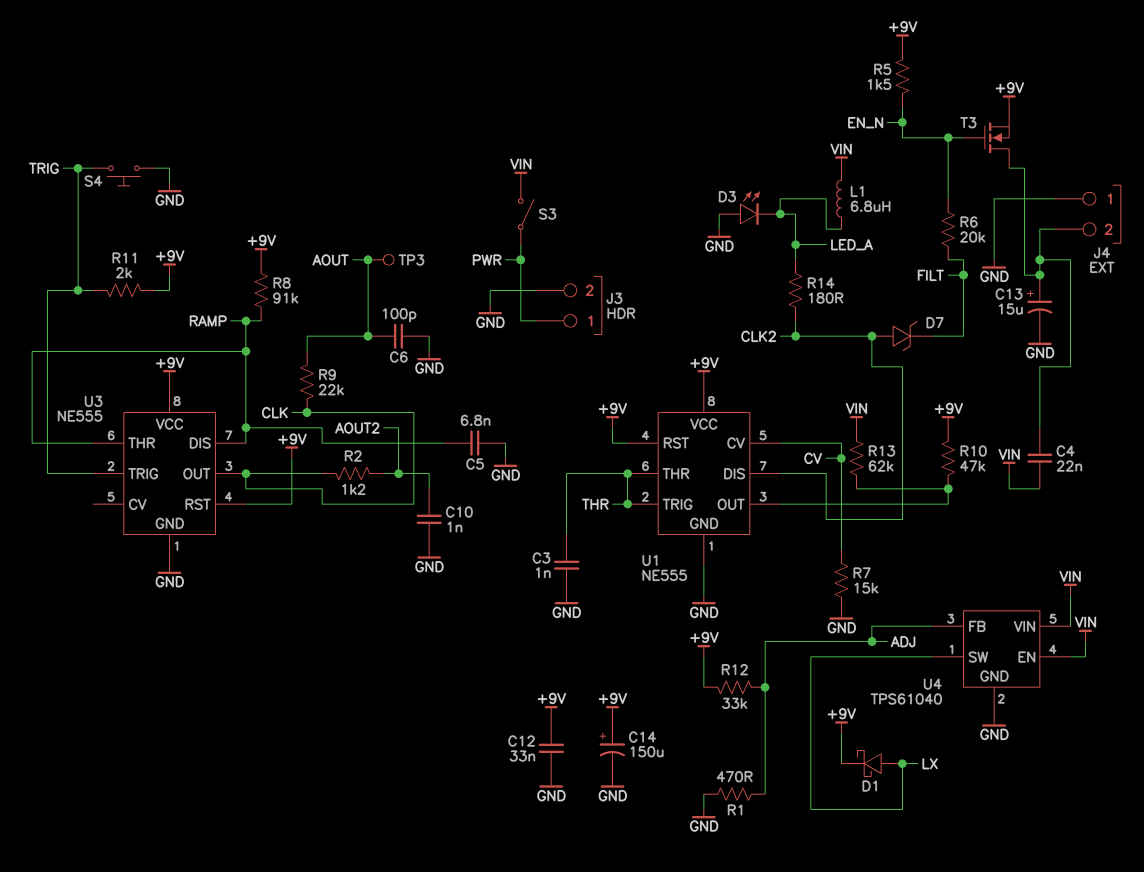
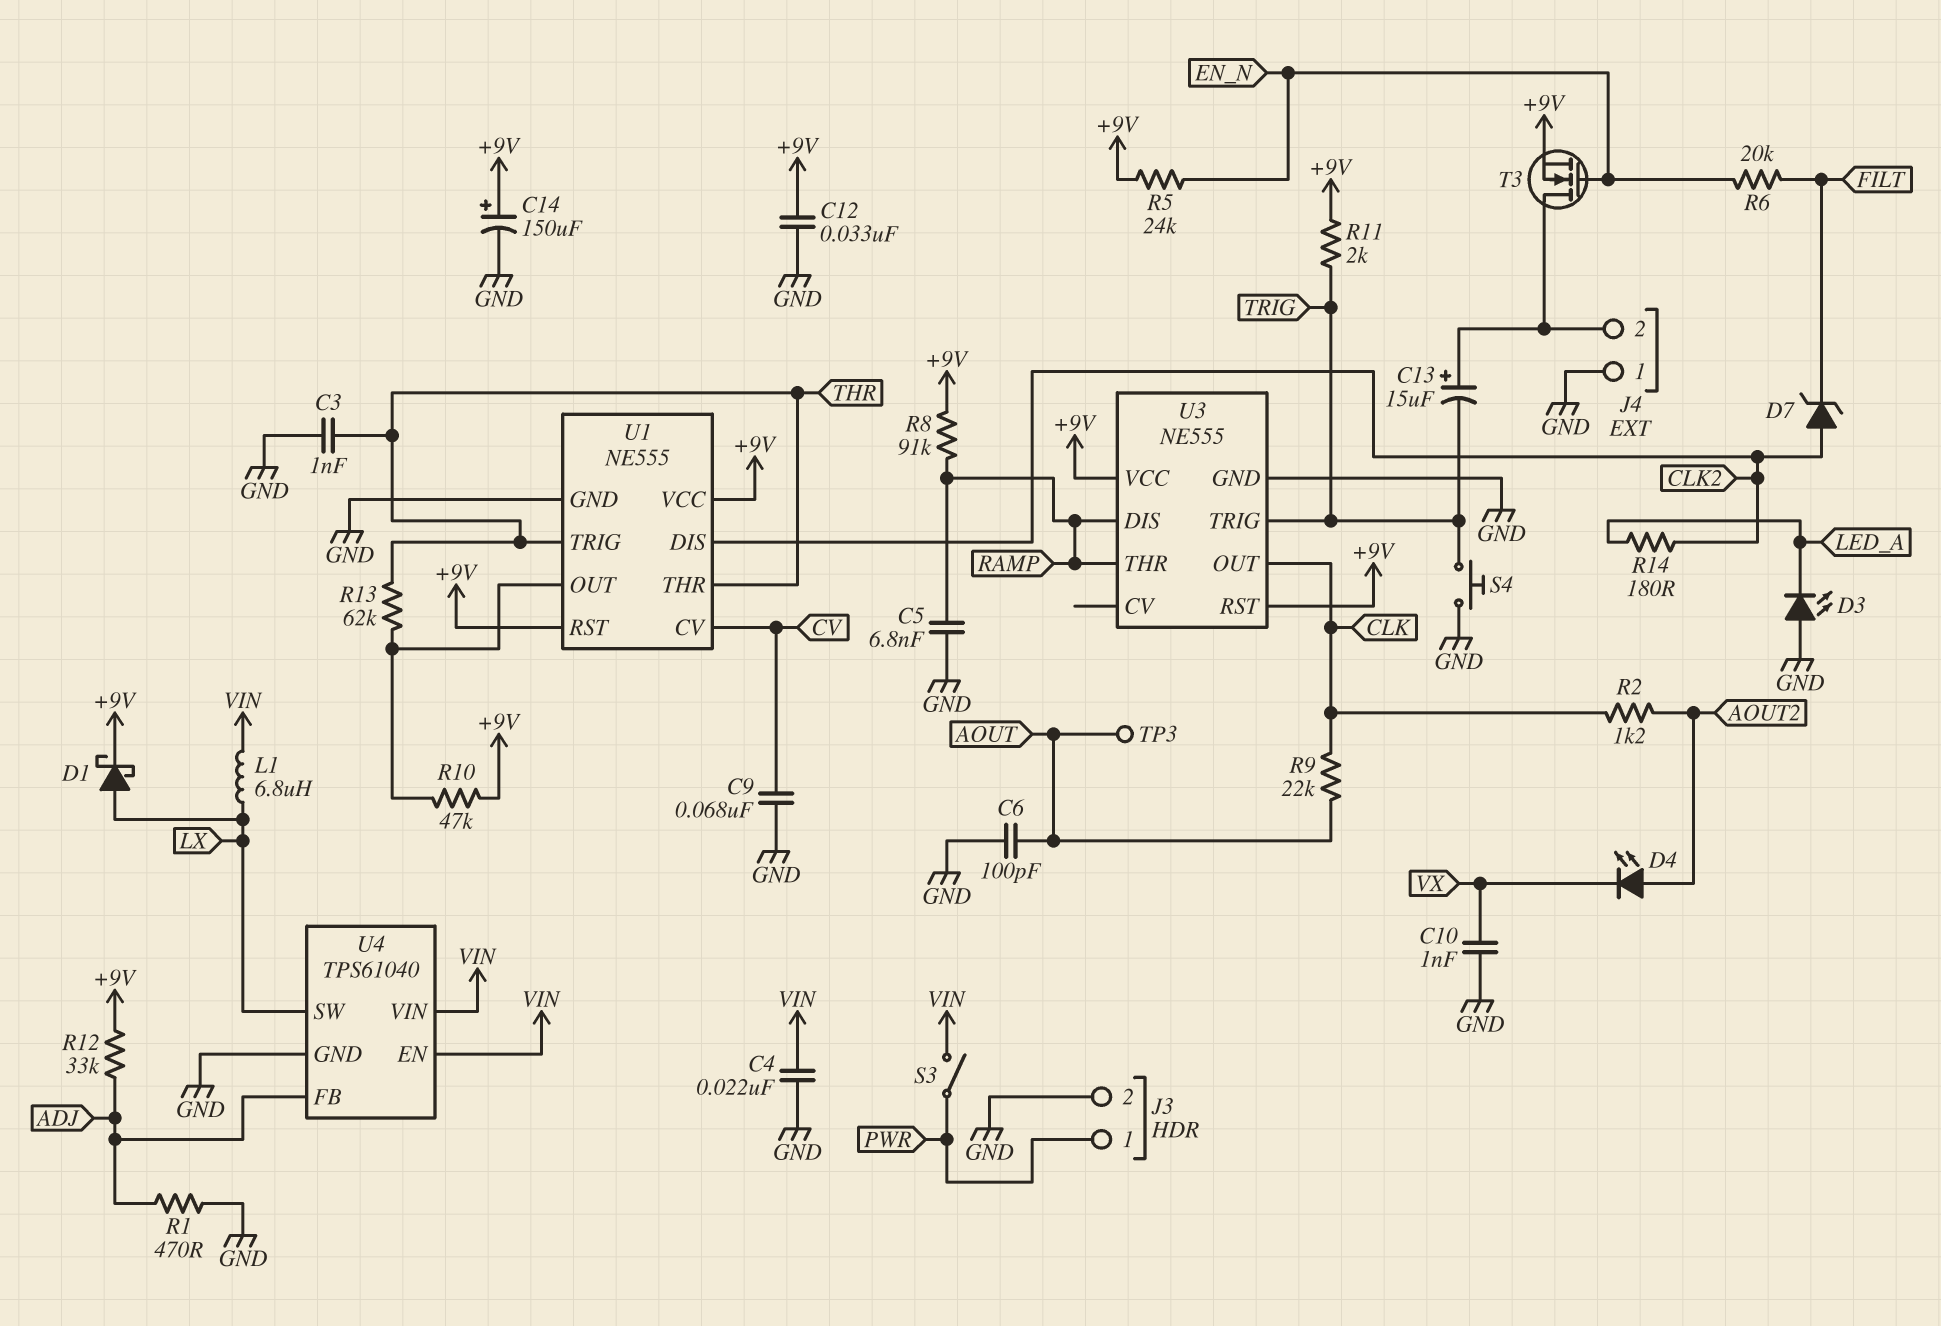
C4: 22nF (J4/2, VIN) -> 22nF (GND, VIN)
C9: none -> 68nF (CV, GND)
C10: 1nF (AOUT2, GND) -> 1nF (GND, VX)
C13: 15uF (plus J4/2, minus GND) -> 15uF (plus J4/2, minus TRIG)
D4: none -> LED (A AOUT2, K VX)
L1: 6.8uH (LED_A, VIN) -> 6.8uH (LX, VIN)
R5: 1.5k (+9V, EN_N) -> 24k (+9V, EN_N)
R7: 15k (CV, GND) -> none
R13: 62k (U1/OUT, VIN) -> 62k (THR, U1/OUT)

